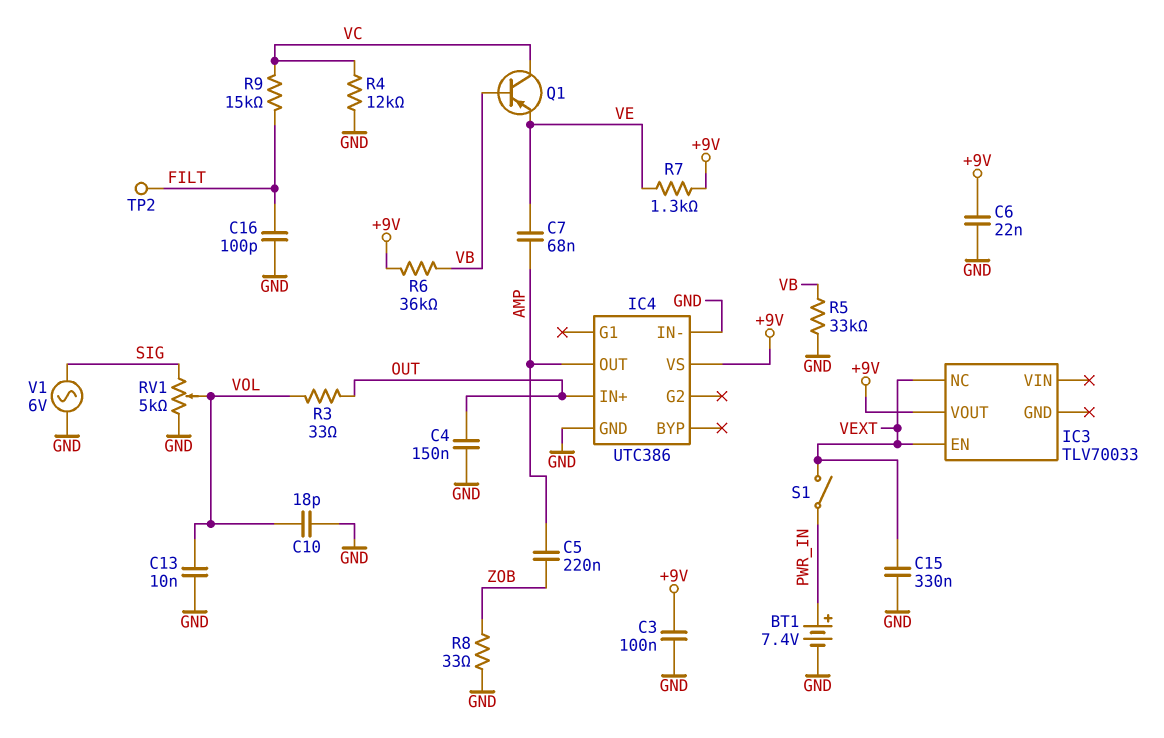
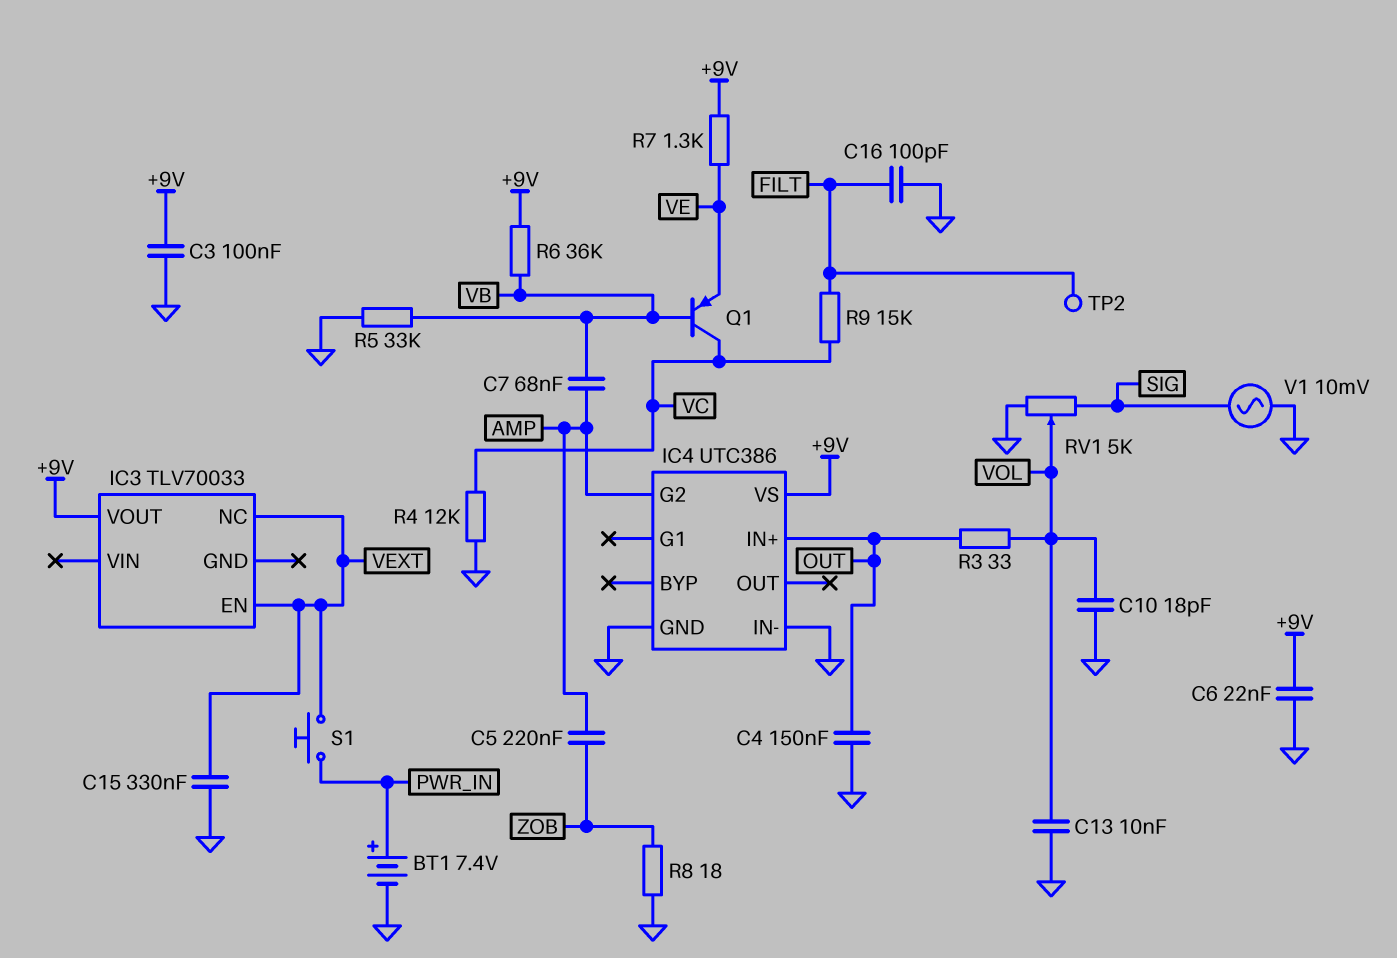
C7: 68nF (AMP, VE) -> 68nF (AMP, VB)
IC4 pin G2: none -> AMP
IC4 pin OUT: AMP -> none
R8: 33 (GND, ZOB) -> 18 (GND, ZOB)
S1: switch (PWR_IN, VEXT) -> button (PWR_IN, VEXT)
V1: AC 6V (GND, SIG) -> AC 10mV (GND, SIG)

